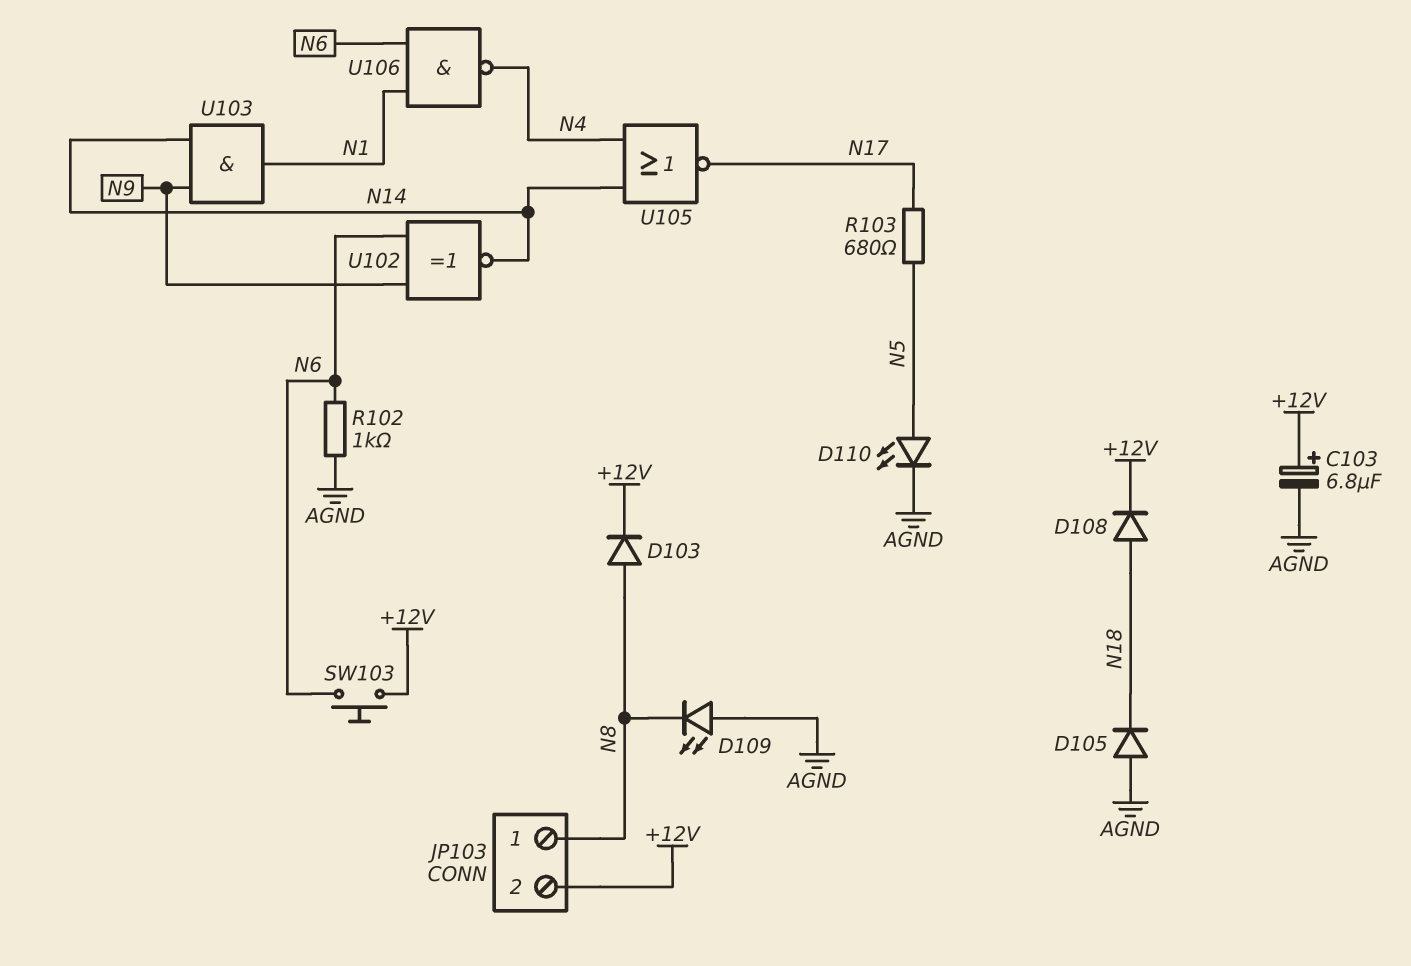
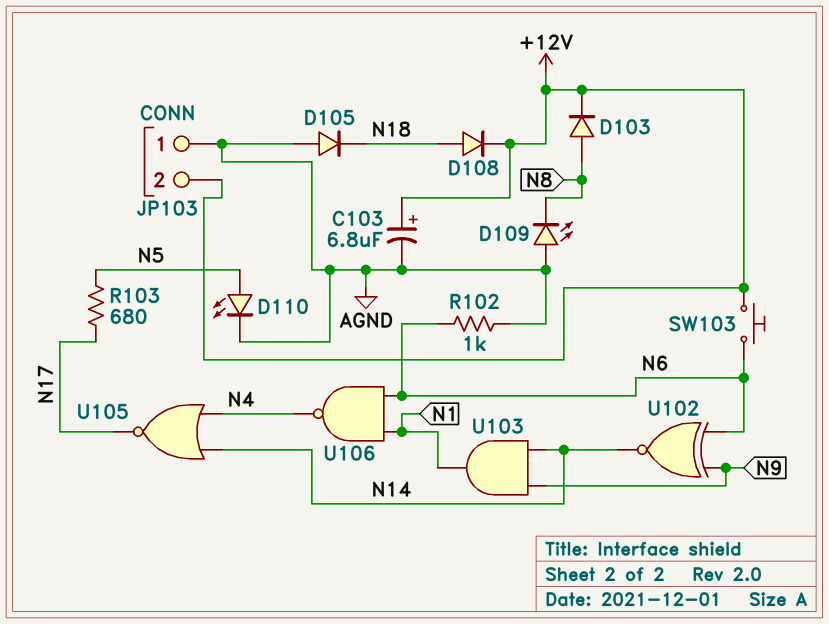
JP103 pin 1: N8 -> AGND

